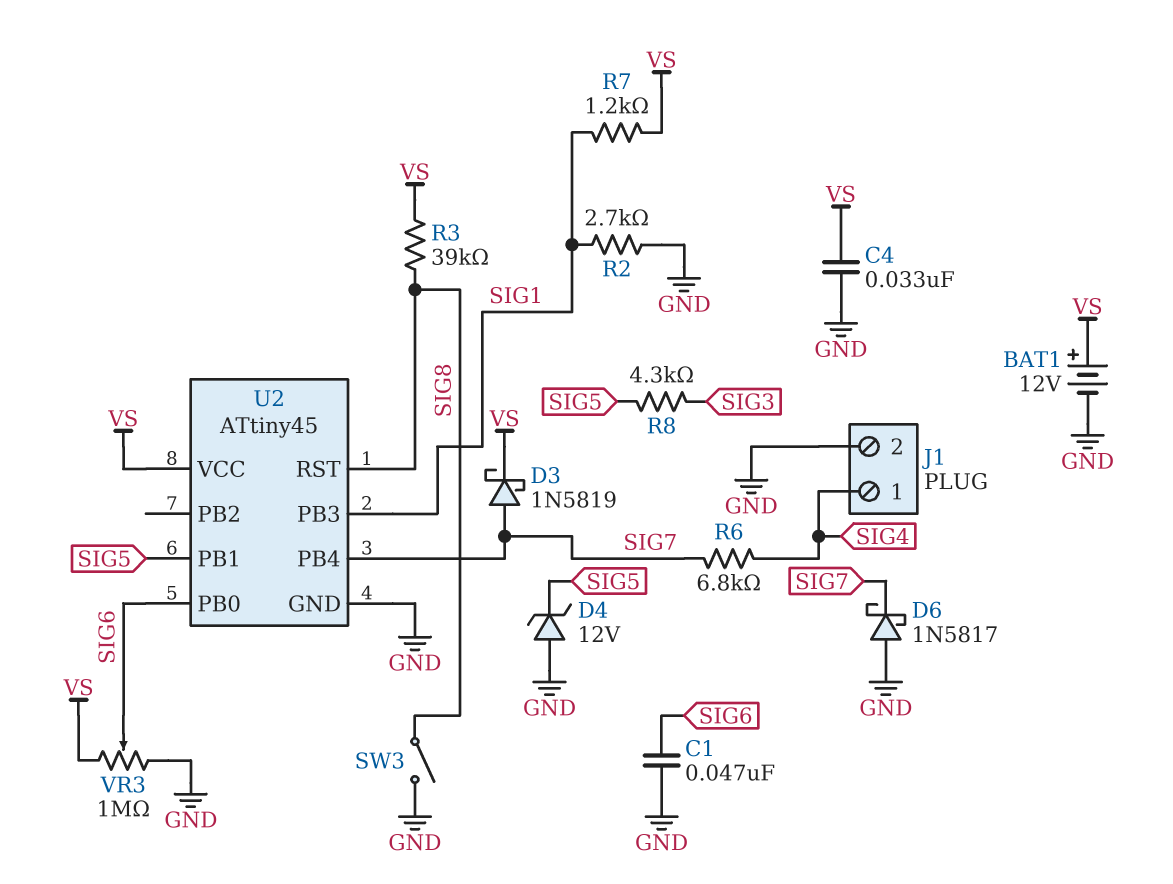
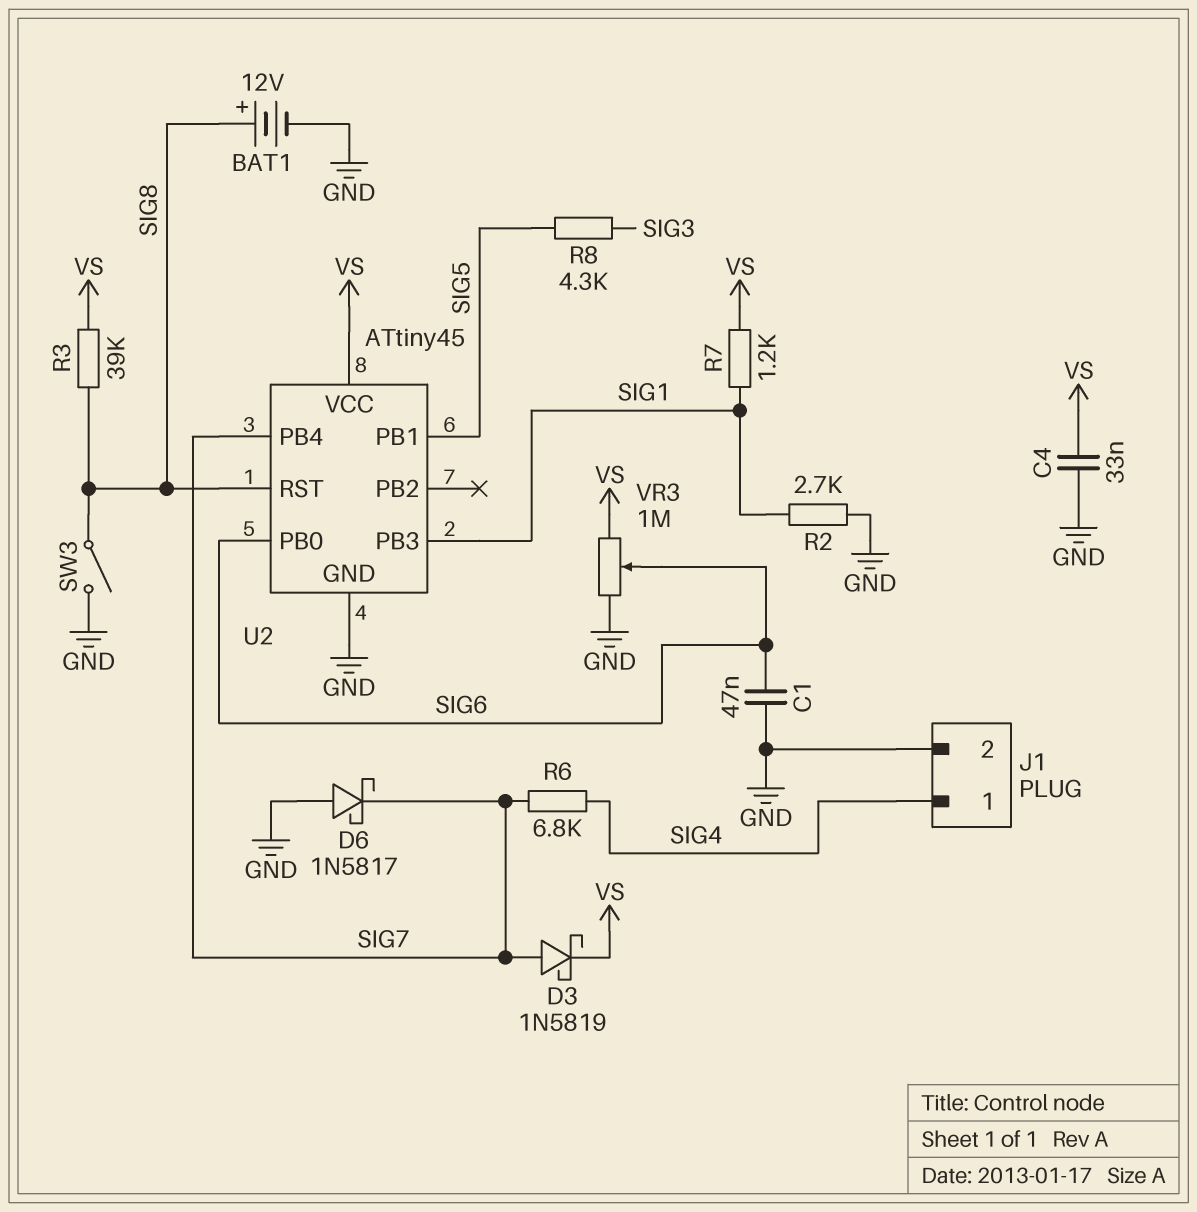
BAT1: 12V (plus VS, minus GND) -> 12V (plus SIG8, minus GND)
D4: zener 12V (A GND, K SIG5) -> none

